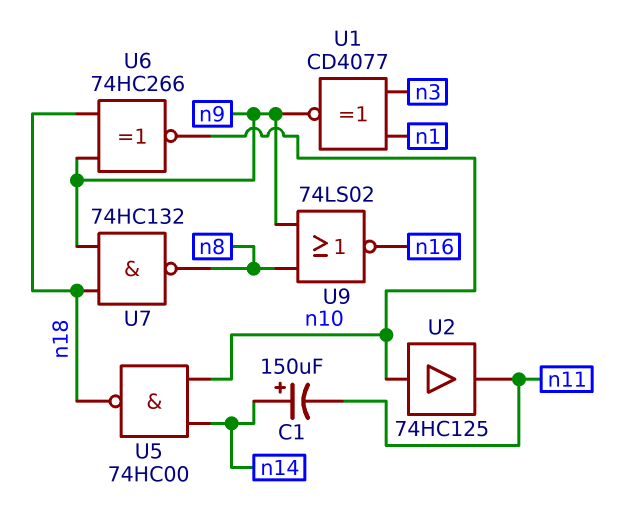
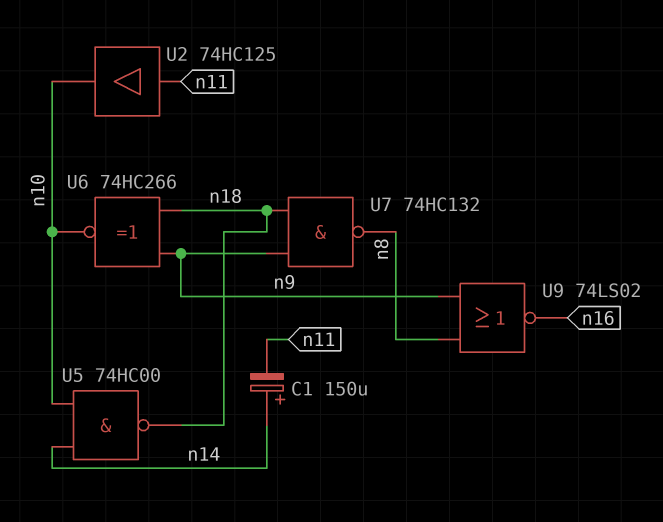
U1: XNOR CD4077 (in n1, in n3, out n9) -> none
U2: buffer 74HC125 (in n10, out n11) -> buffer 74HC125 (in n11, out n10)

